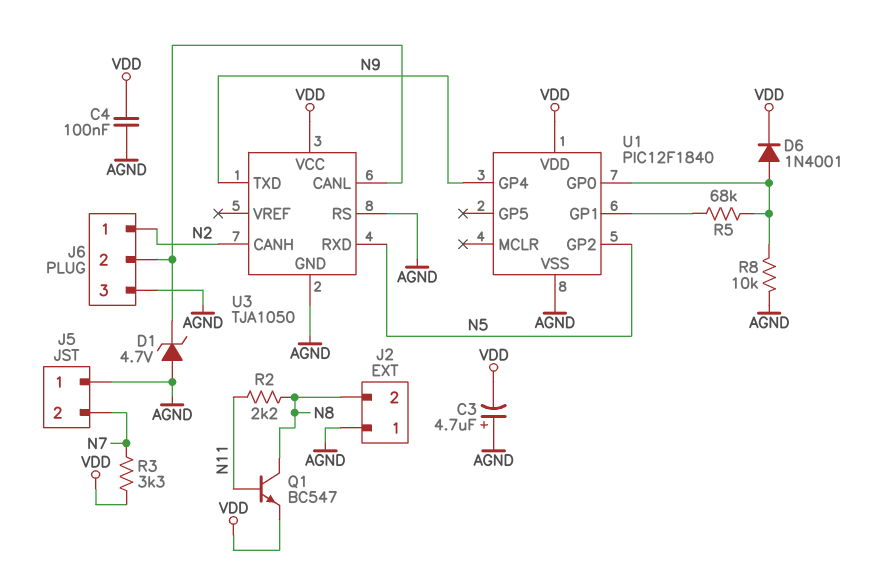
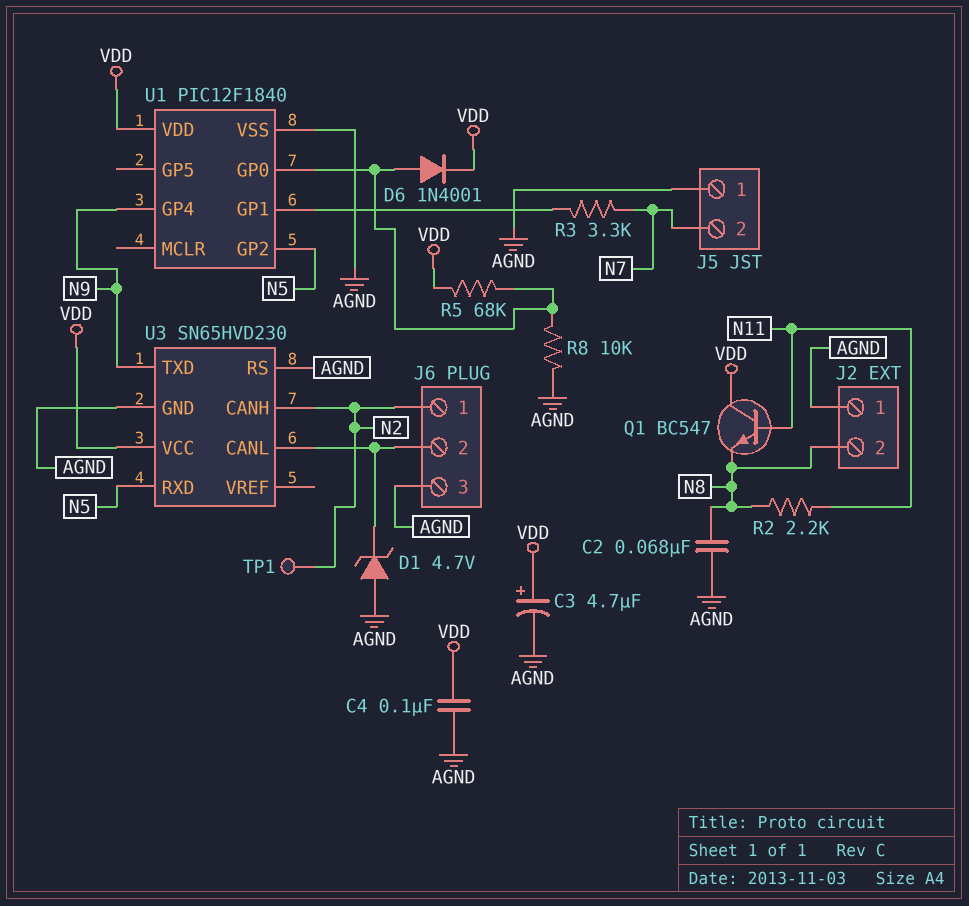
C2: none -> 68nF (AGND, N8)
C3: 4.7uF (plus AGND, minus VDD) -> 4.7uF (plus VDD, minus AGND)
Q1: NPN BC547 (B N11, C N8, E VDD) -> NPN BC547 (B N11, C VDD, E N8)
R3: 3.3k (N7, VDD) -> 3.3k (N7, U1/GP1)
R5: 68k (U1/GP0, U1/GP1) -> 68k (U1/GP0, VDD)
TP1: none -> test point (N2)
U3: TJA1050 -> SN65HVD230

